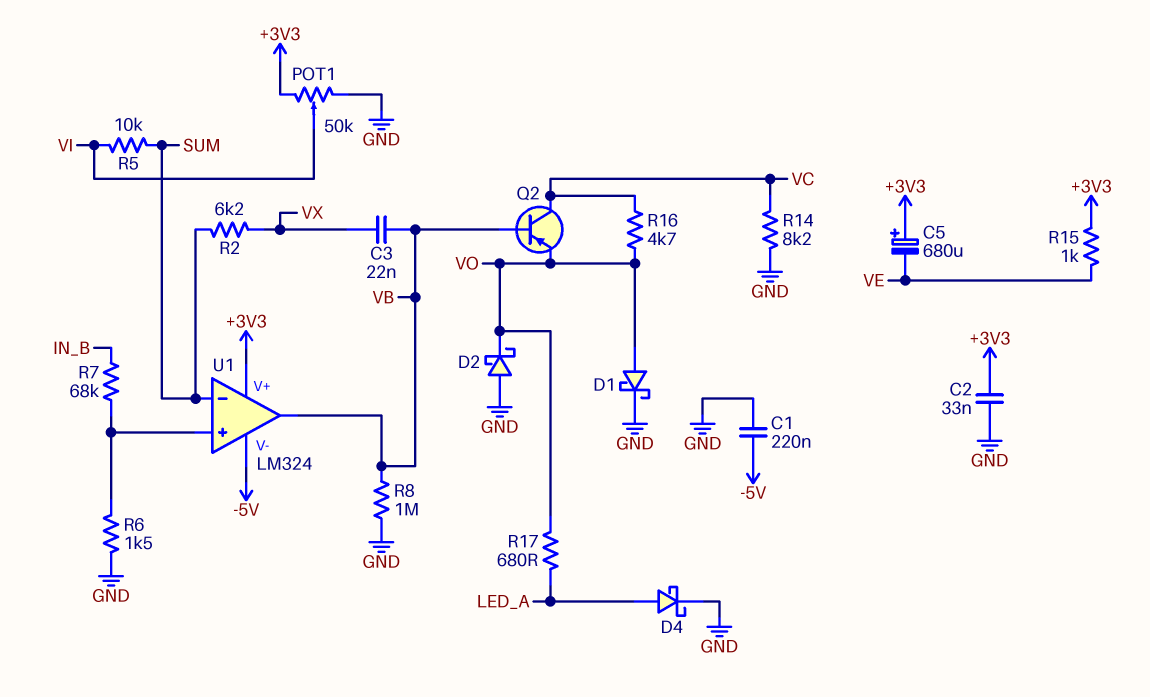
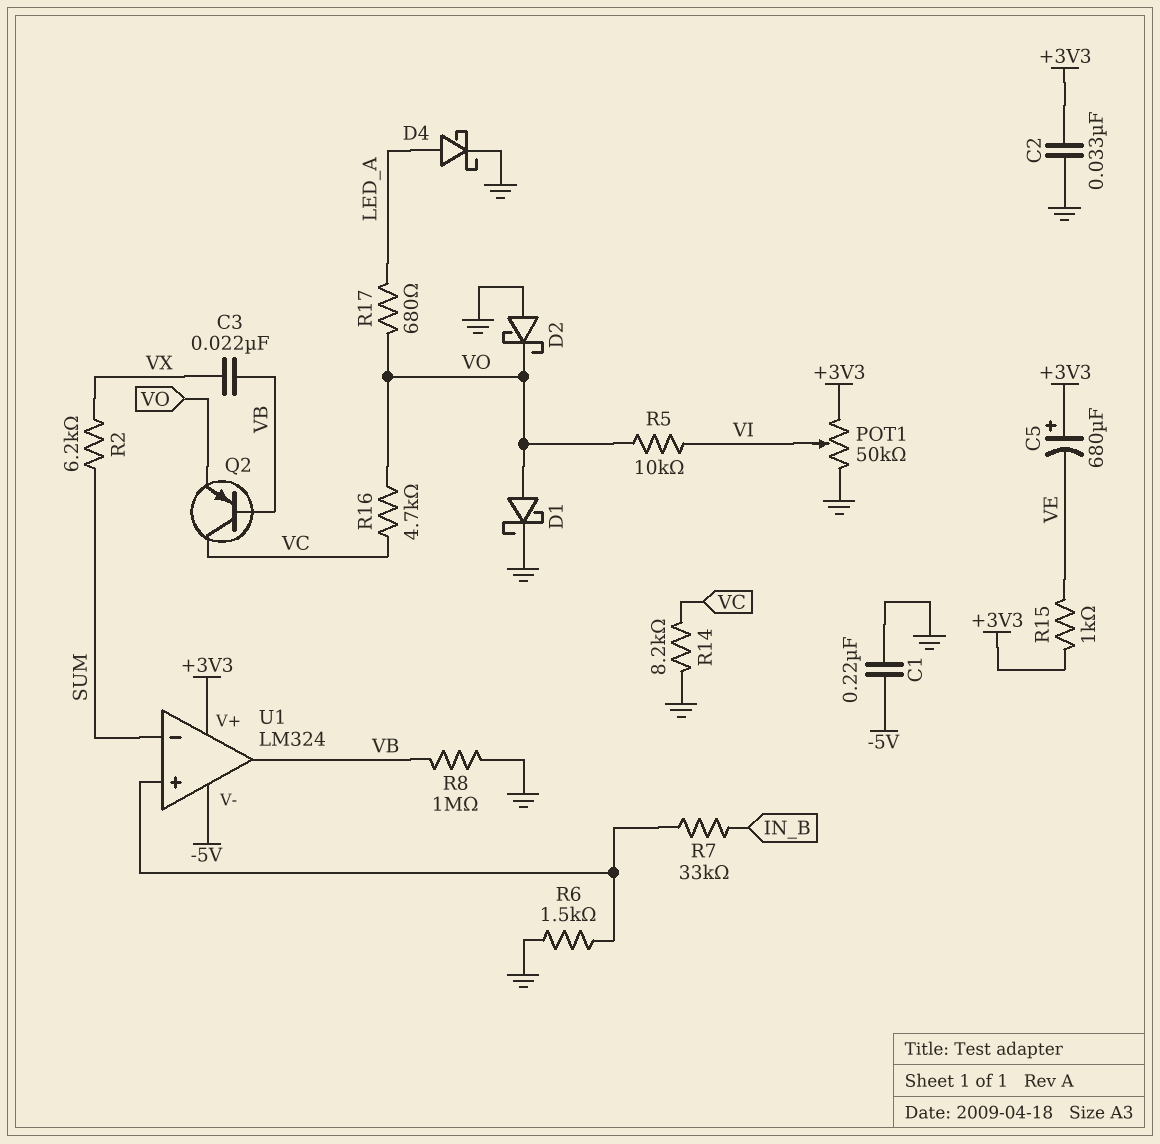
R5: 10k (SUM, VI) -> 10k (VI, VO)
R7: 68k (IN_B, U1/in+) -> 33k (IN_B, U1/in+)

